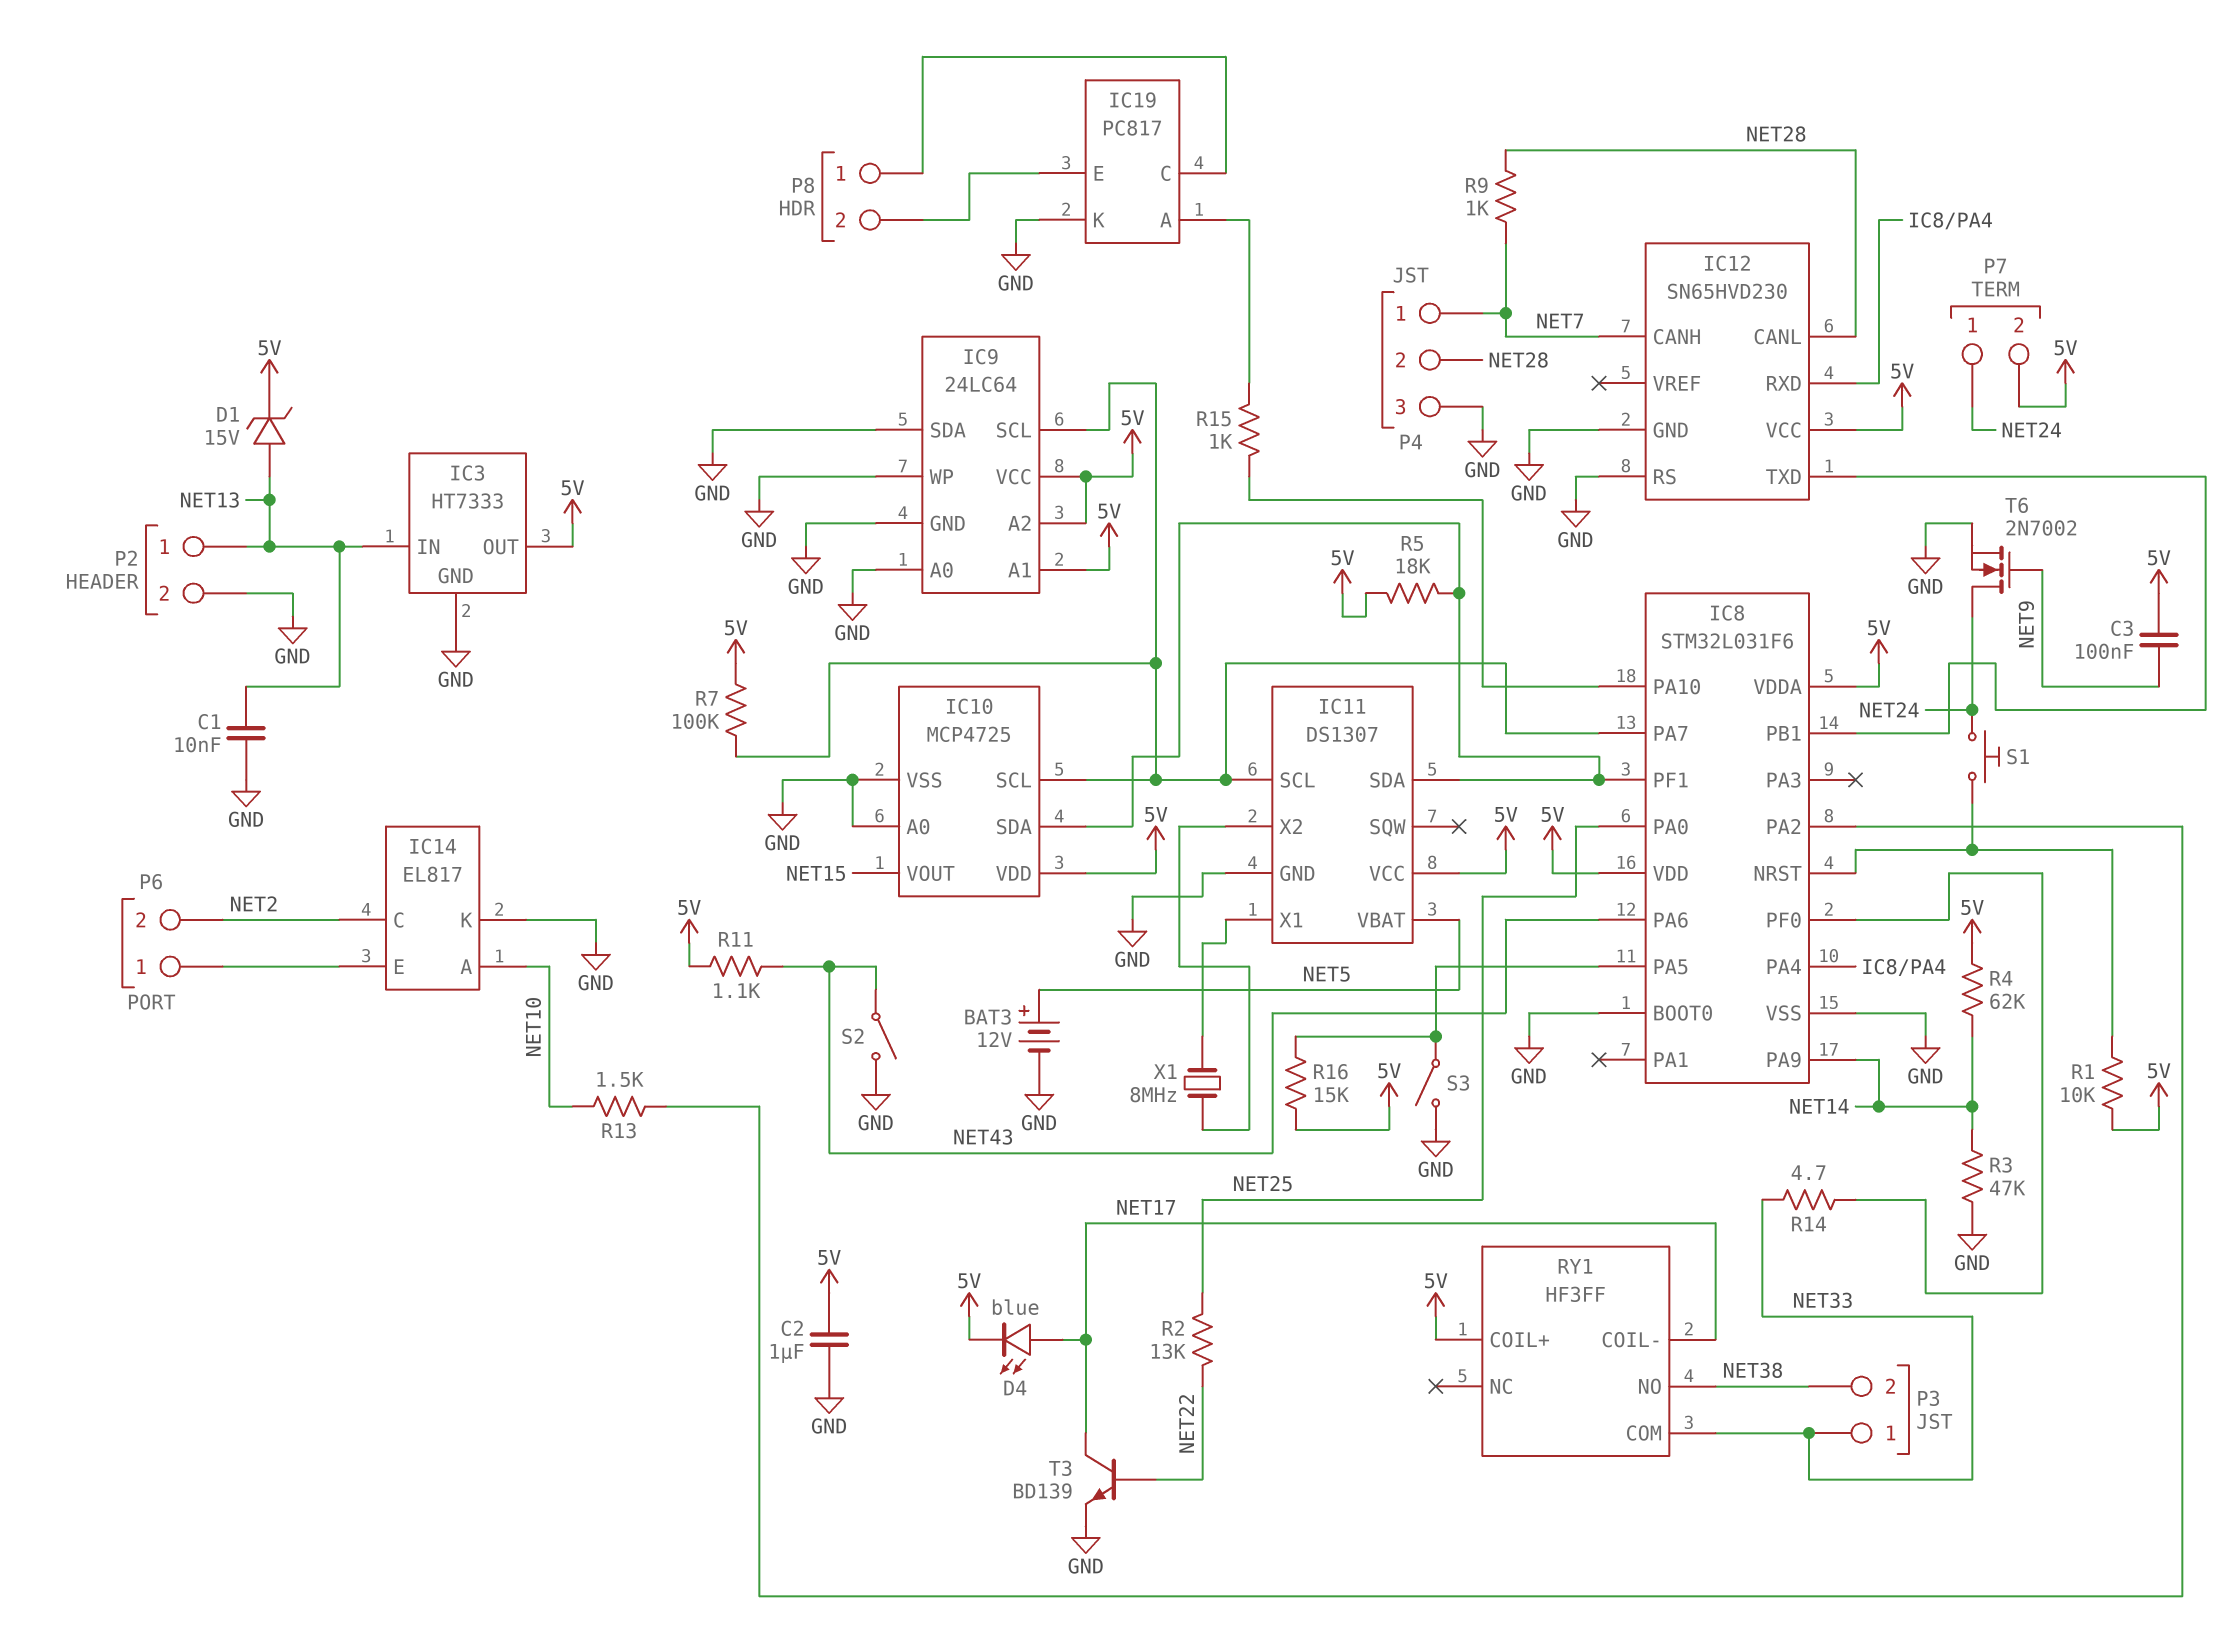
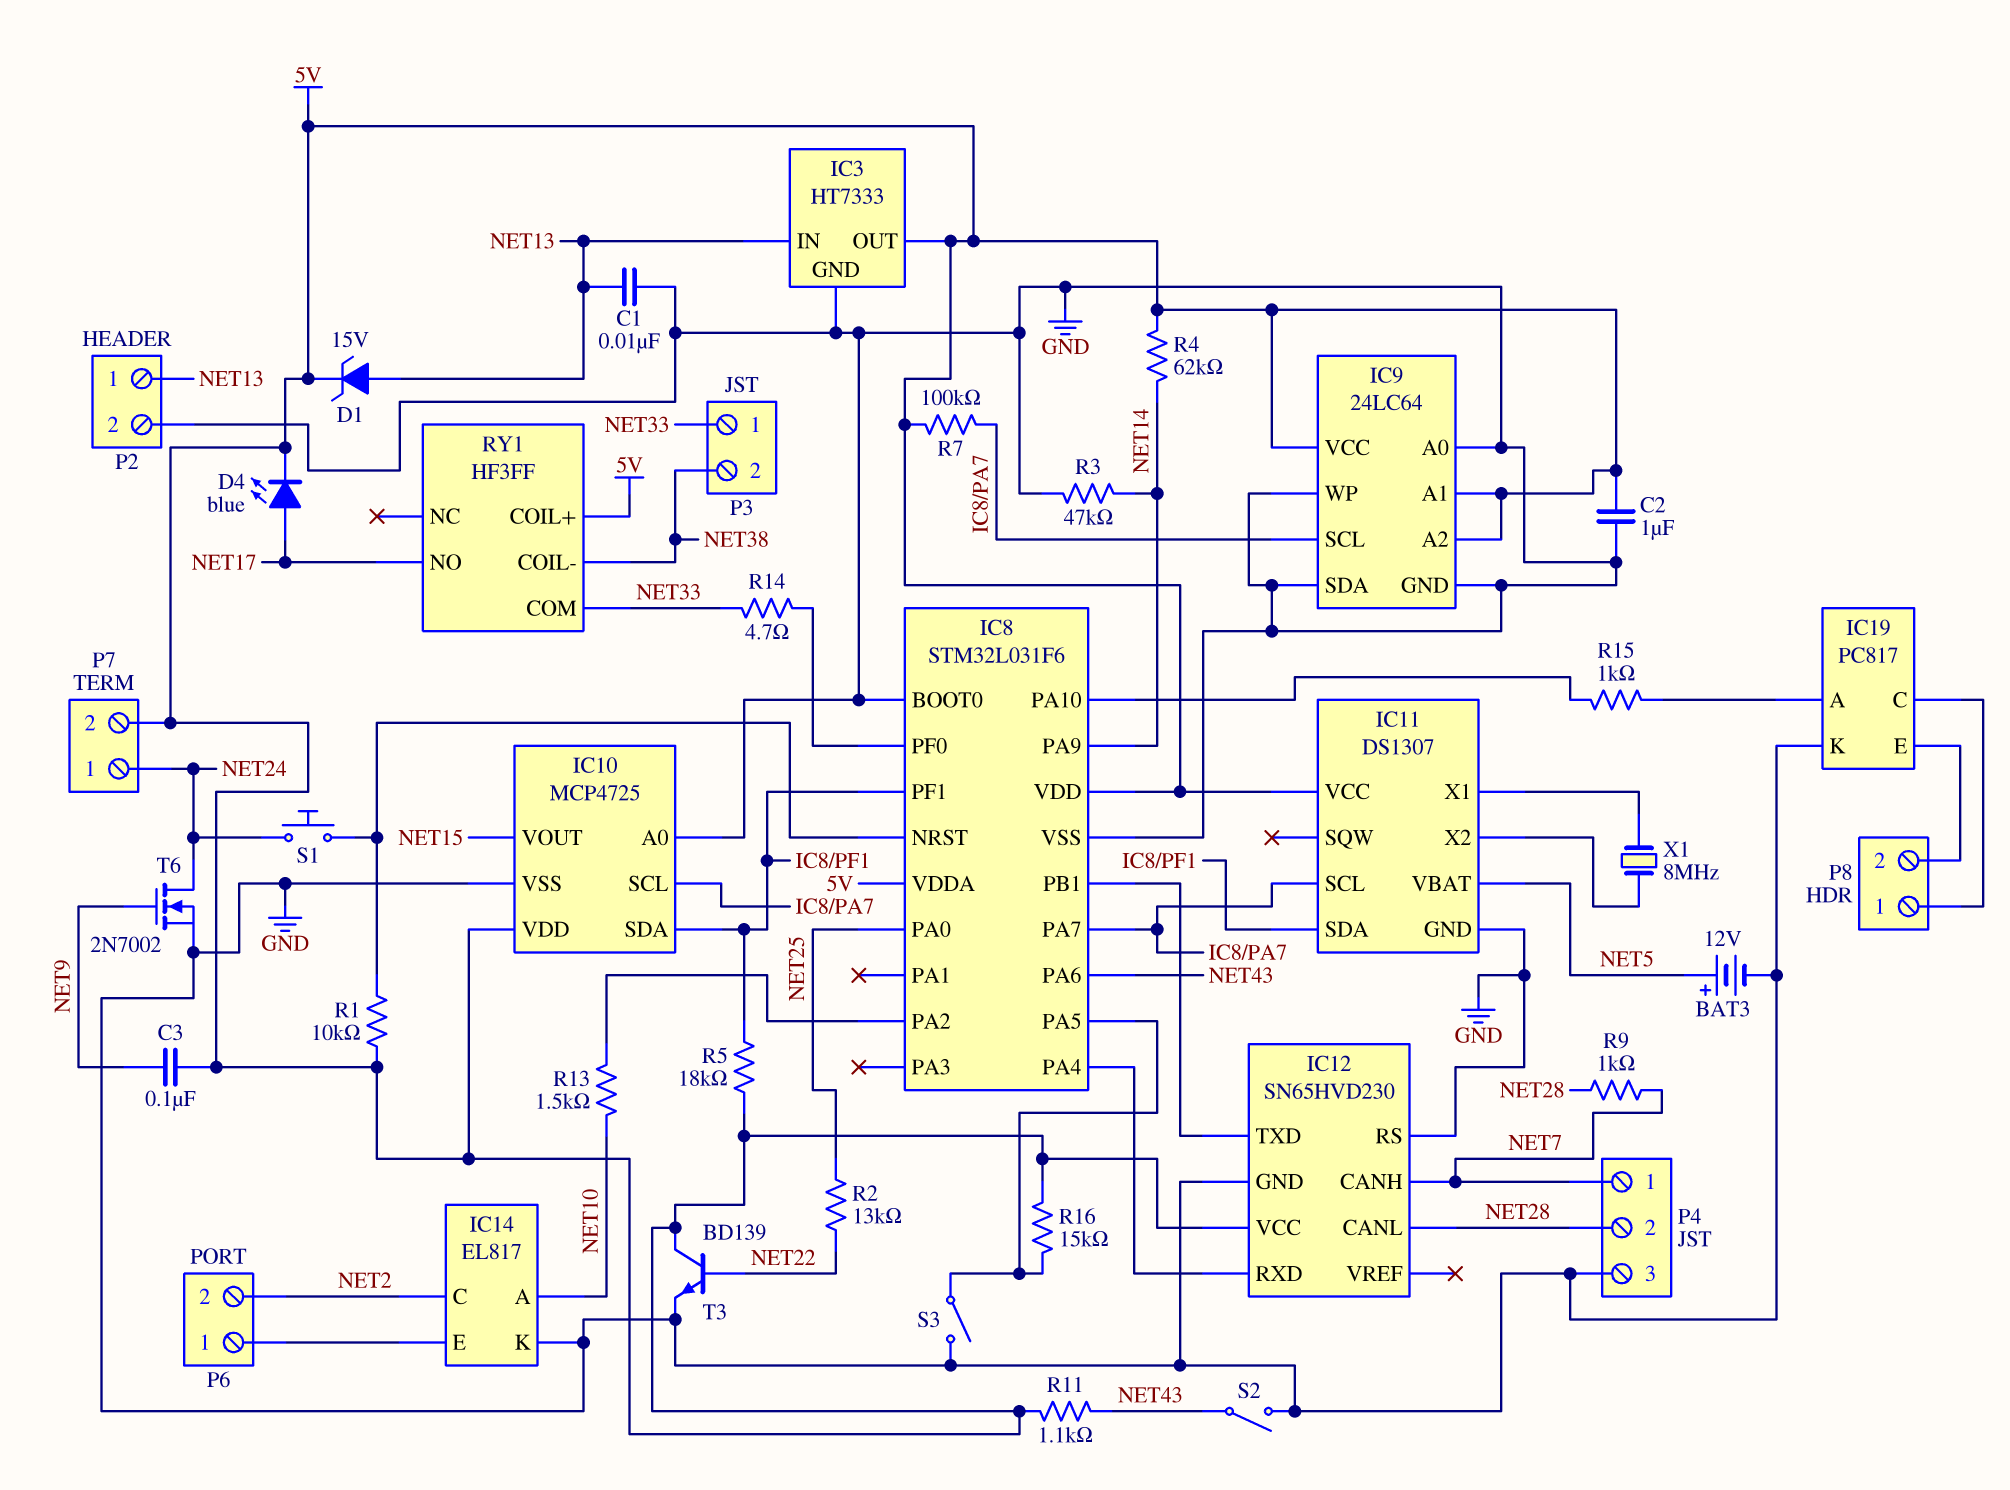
RY1 pin COIL-: NET17 -> NET38
RY1 pin NO: NET38 -> NET17
T3: NPN BD139 (B NET22, C NET17, E GND) -> NPN BD139 (B NET22, C 5V, E GND)

